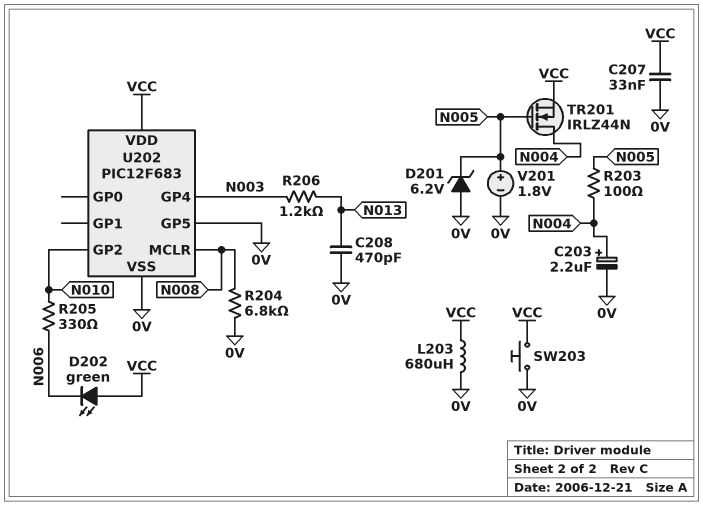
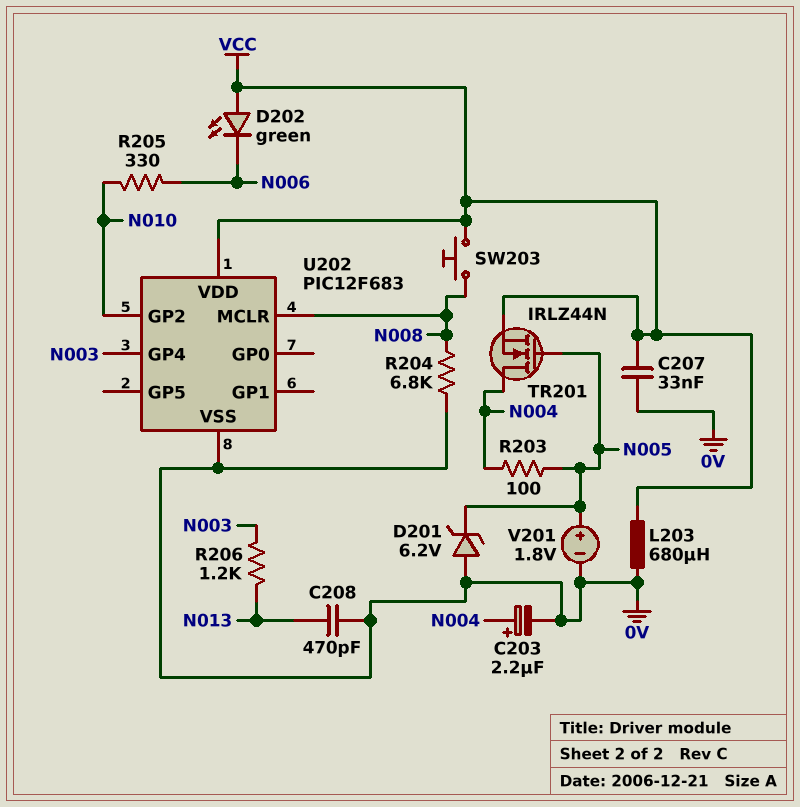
SW203: button (0V, VCC) -> button (N008, VCC)
U202 pin GP5: 0V -> none

